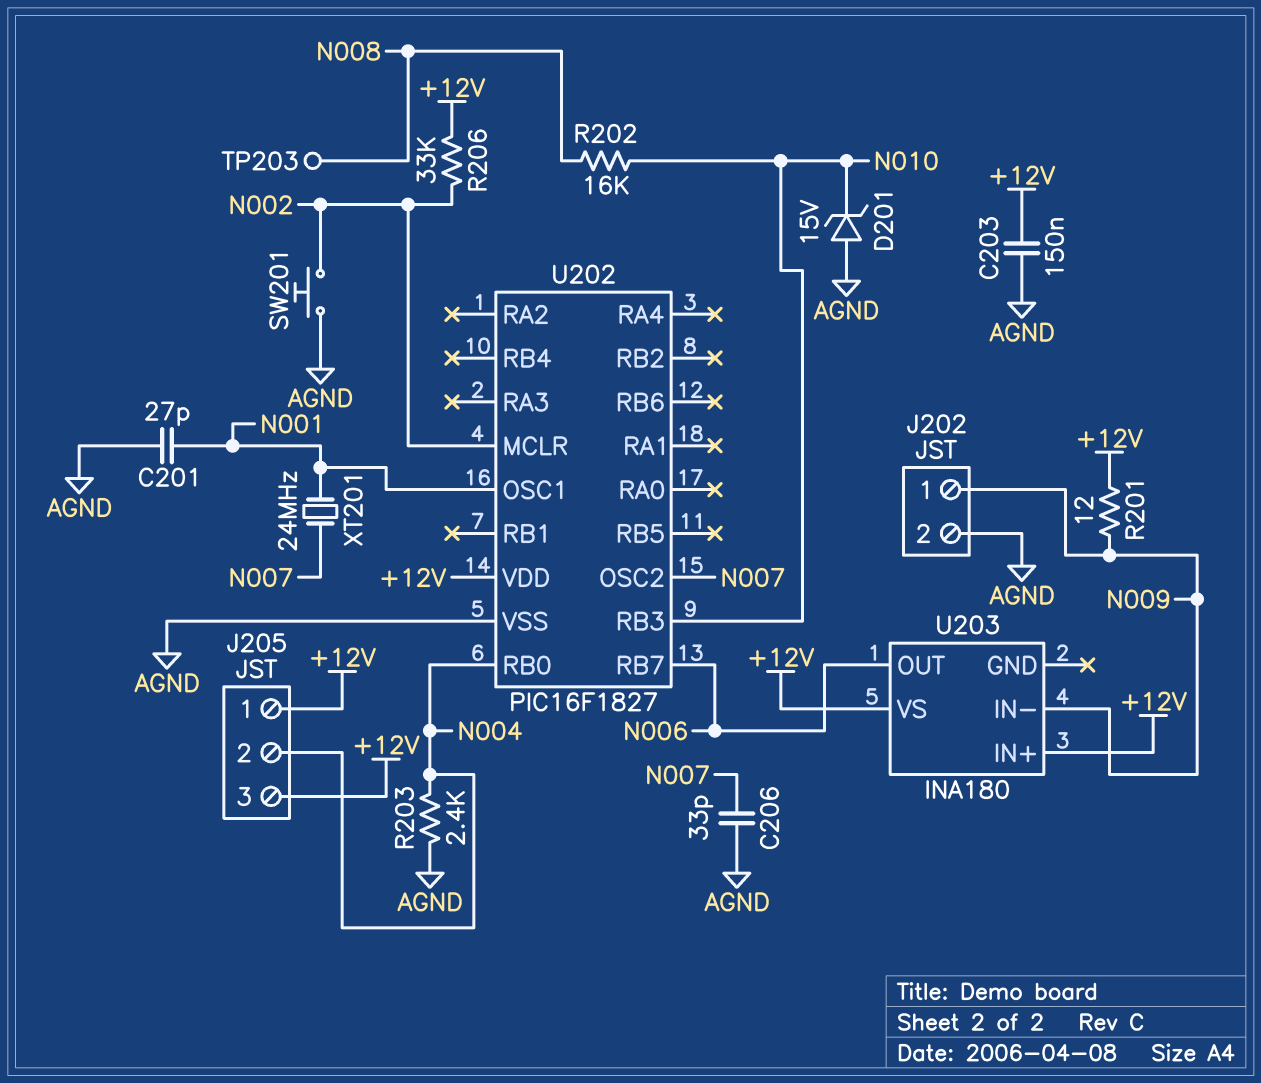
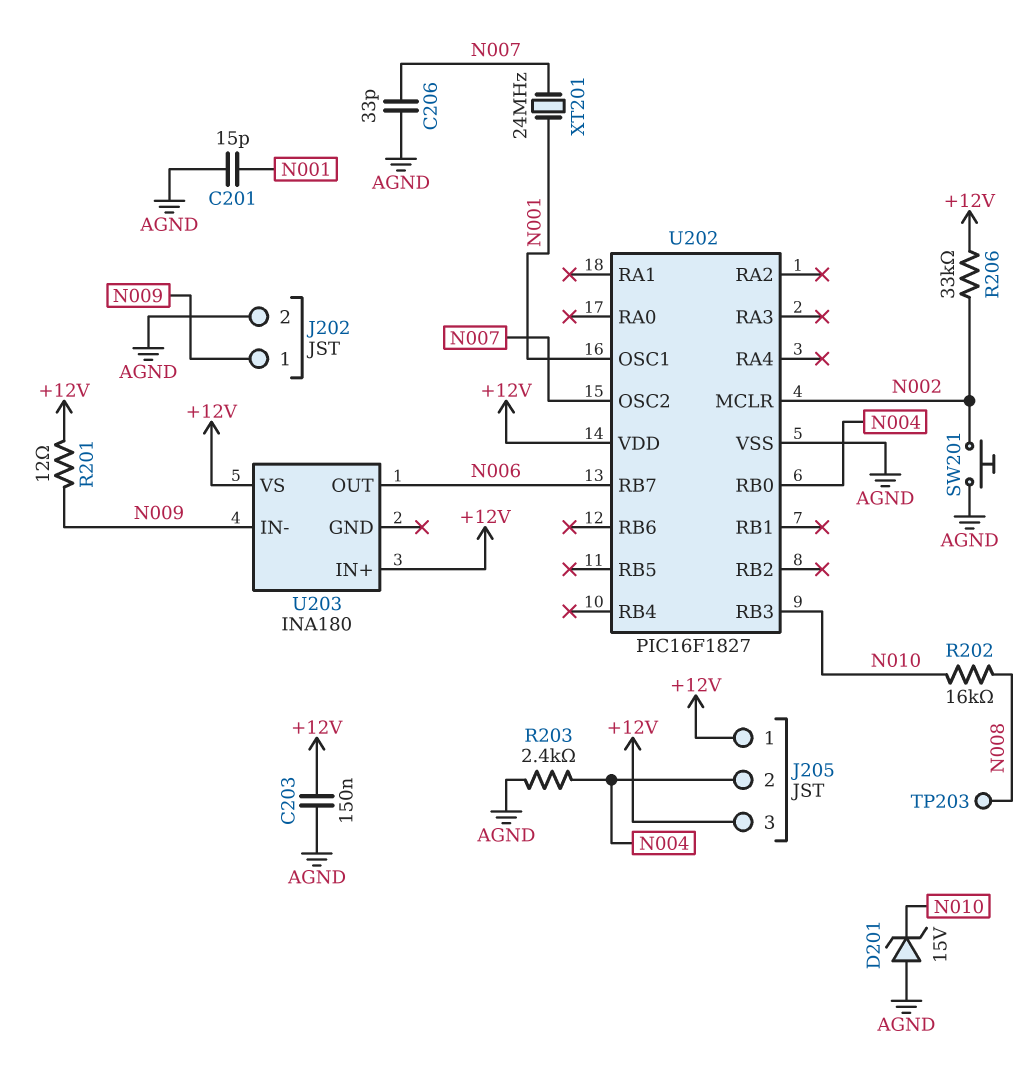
C201: 27pF (AGND, N001) -> 15pF (AGND, N001)

